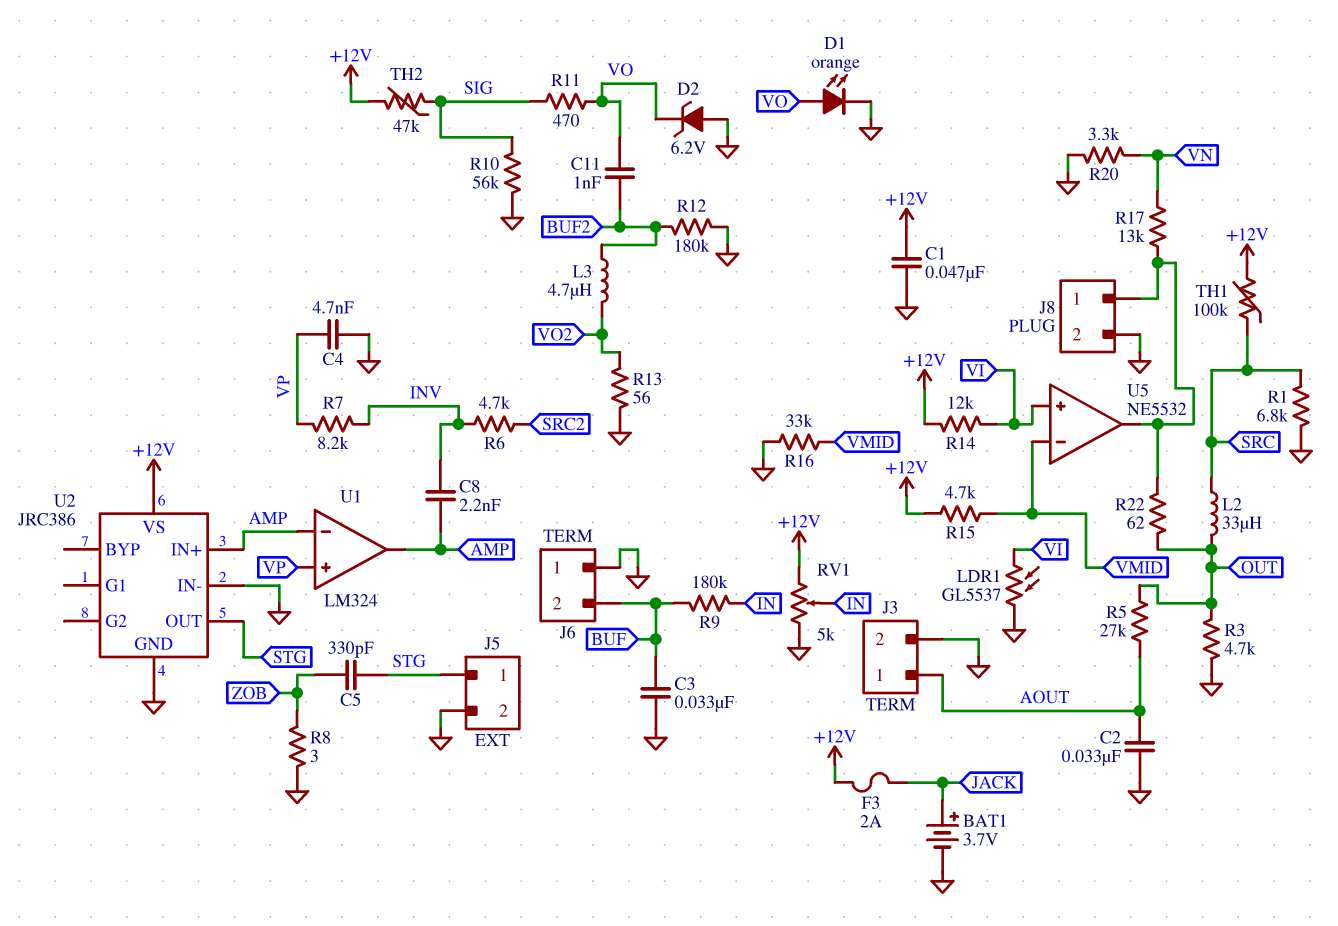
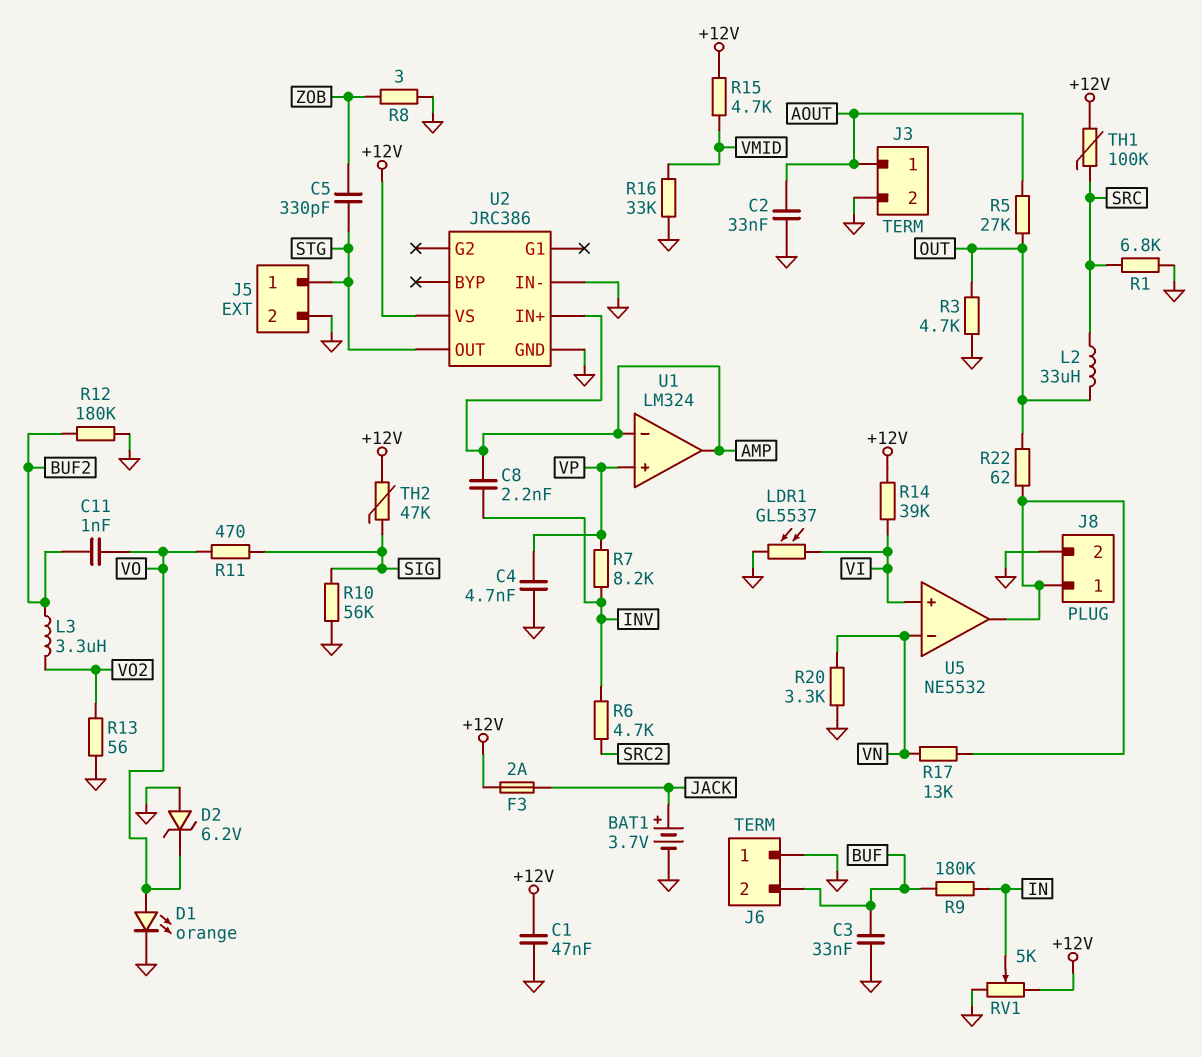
L3: 4.7uH (BUF2, VO2) -> 3.3uH (BUF2, VO2)
R14: 12k (+12V, VI) -> 39k (+12V, VI)
U5 pin in-: VMID -> VN

